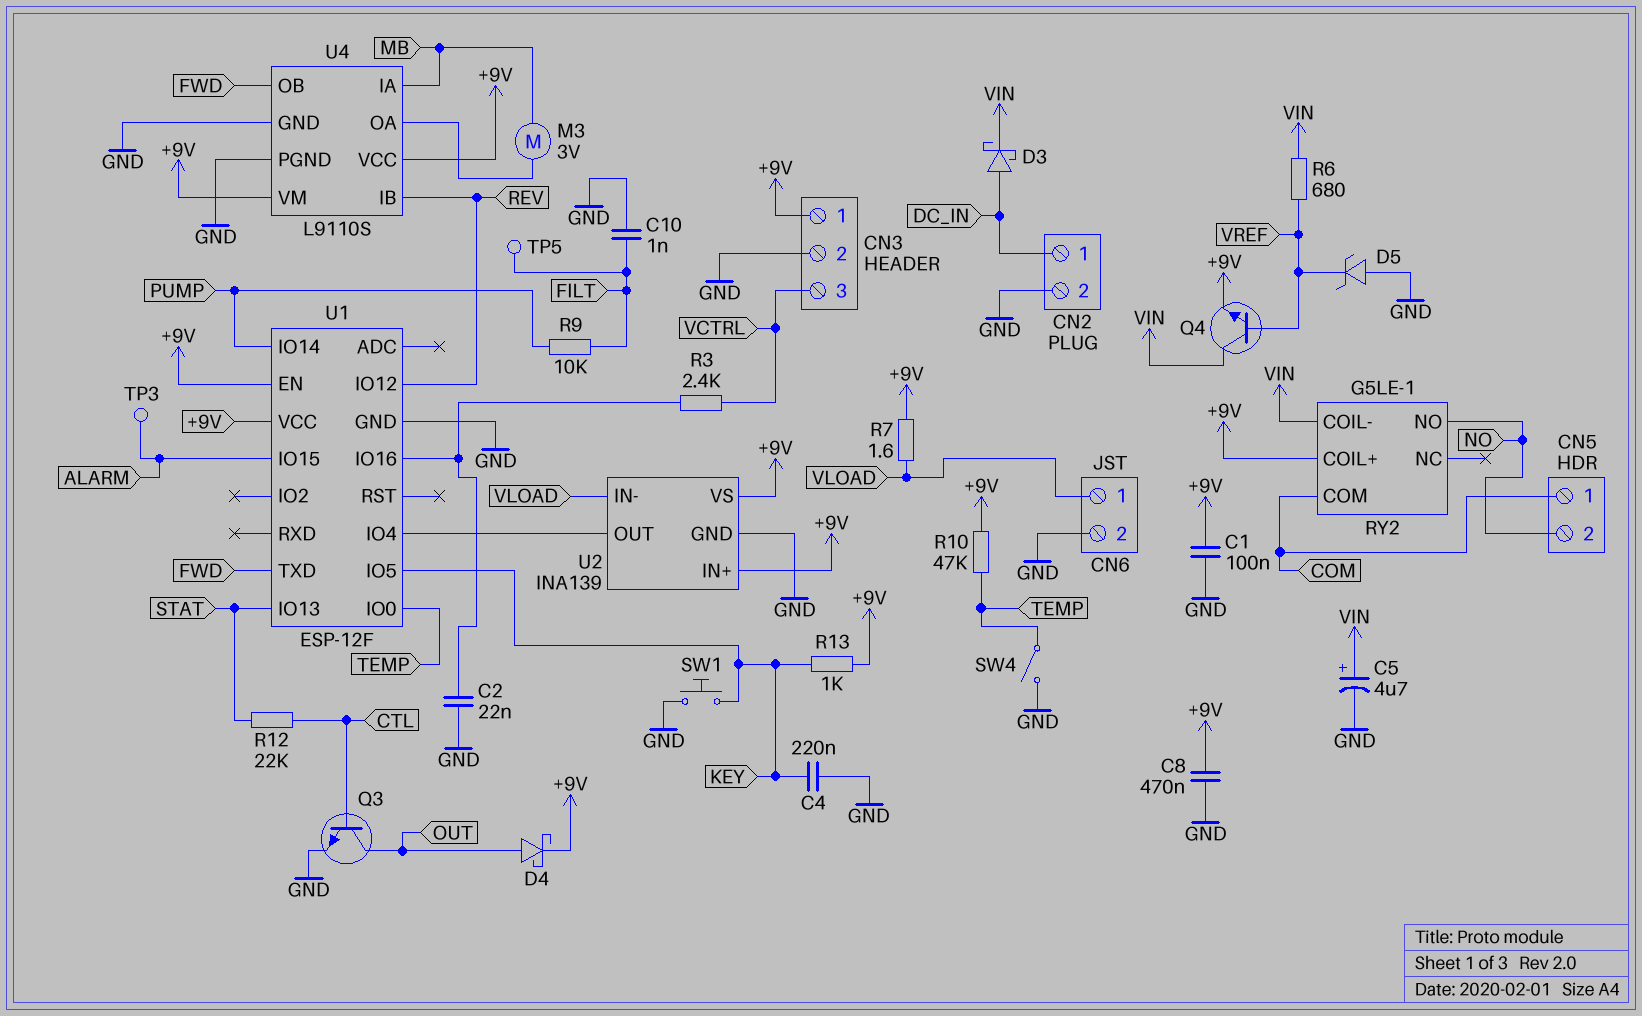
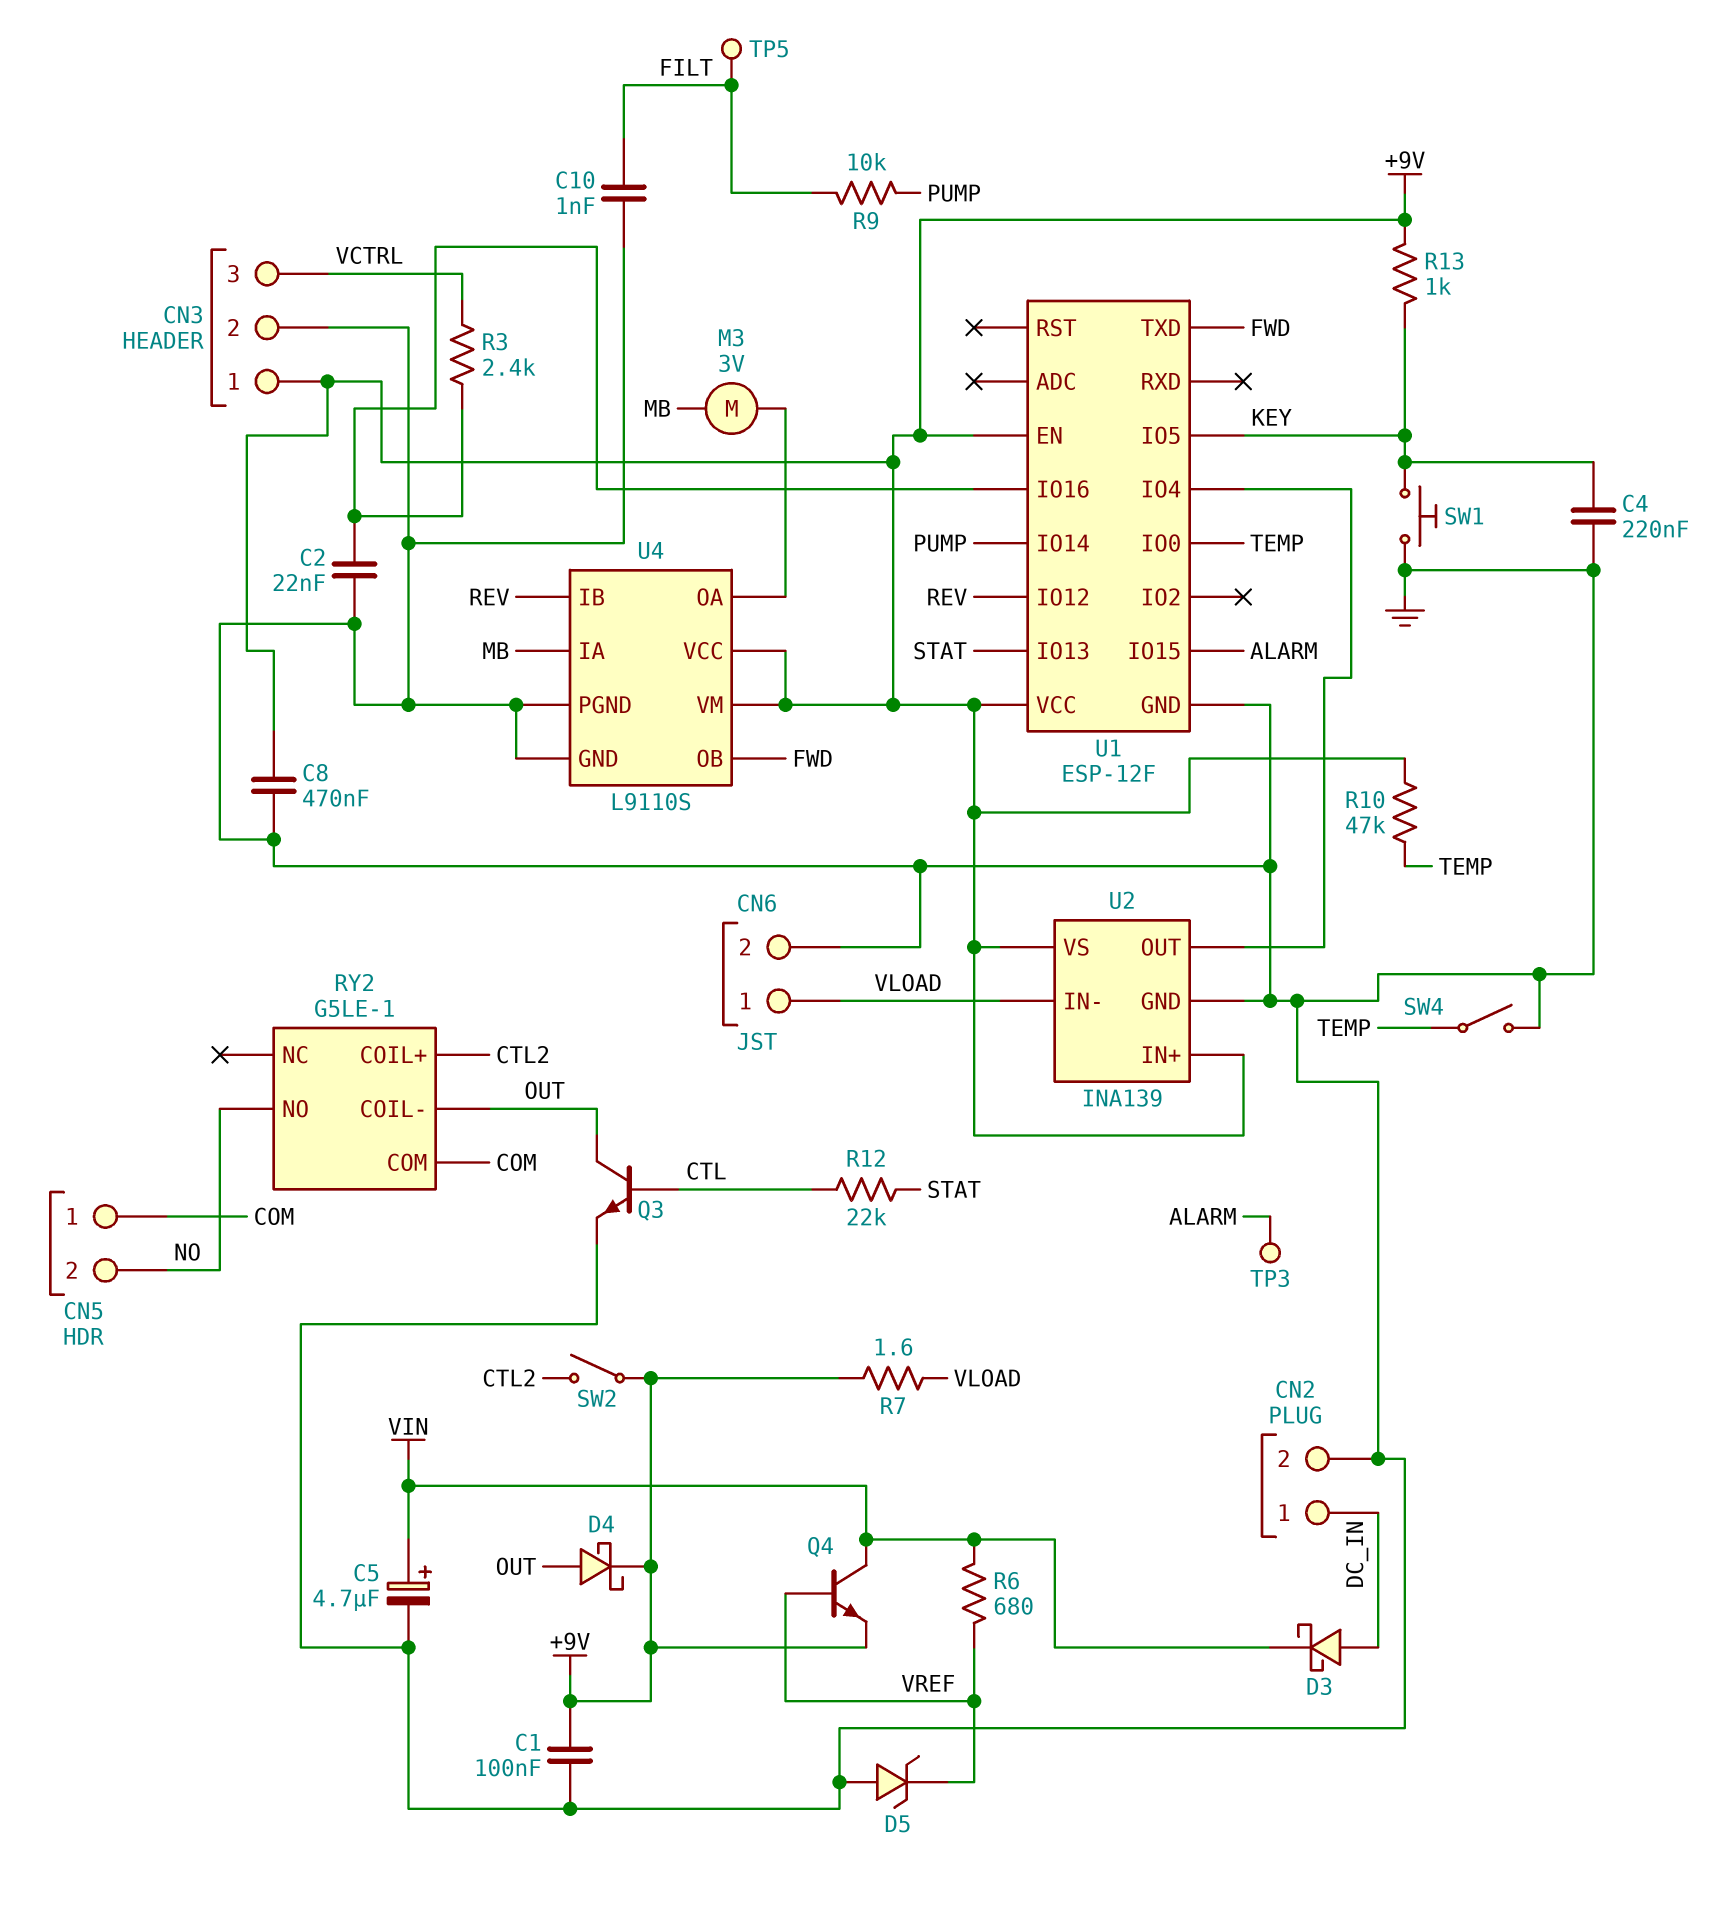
RY2 pin COIL+: +9V -> CTL2
RY2 pin COIL-: VIN -> OUT
SW2: none -> switch (+9V, CTL2)

